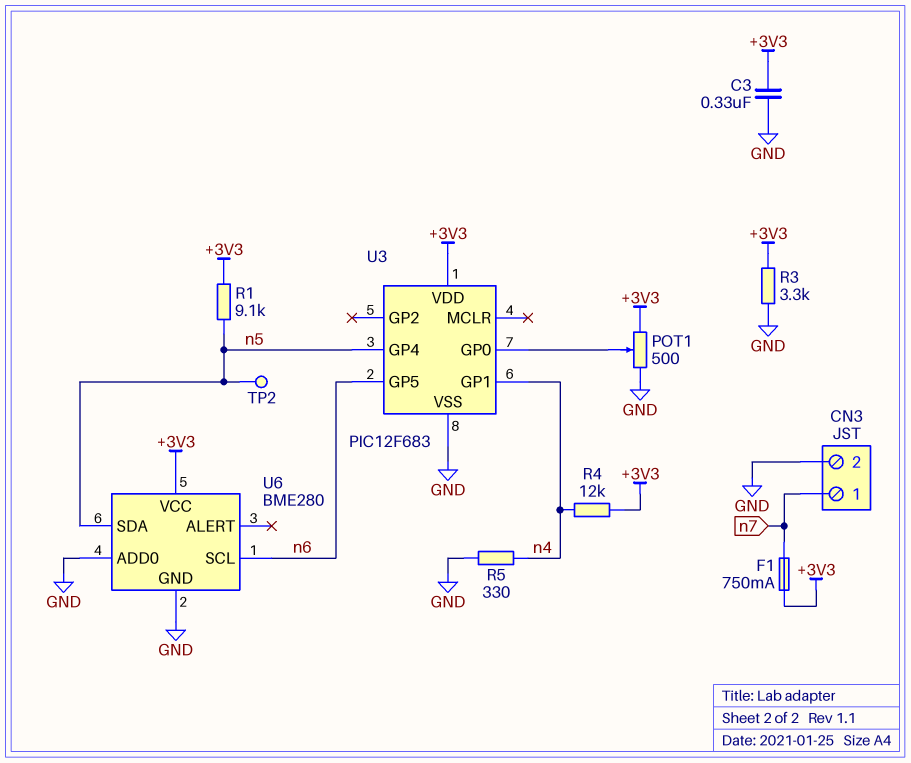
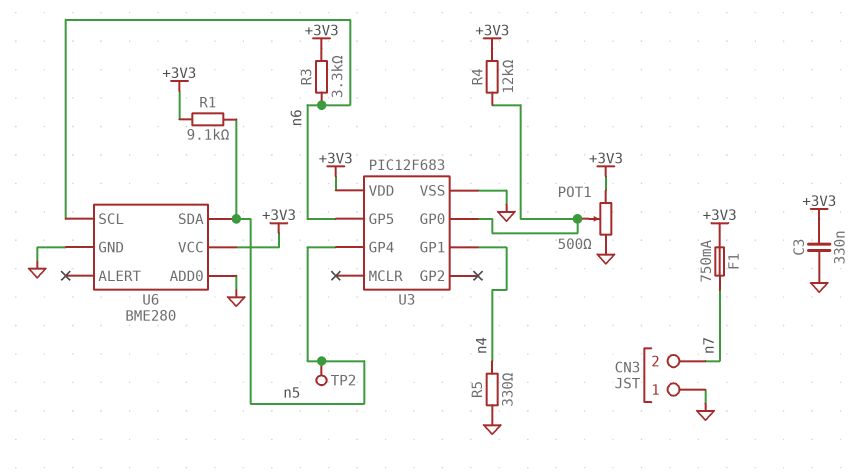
CN3 pin 1: n7 -> GND
CN3 pin 2: GND -> n7
R3: 3.3k (+3V3, GND) -> 3.3k (+3V3, n6)
R4: 12k (+3V3, n4) -> 12k (+3V3, U3/GP0)

